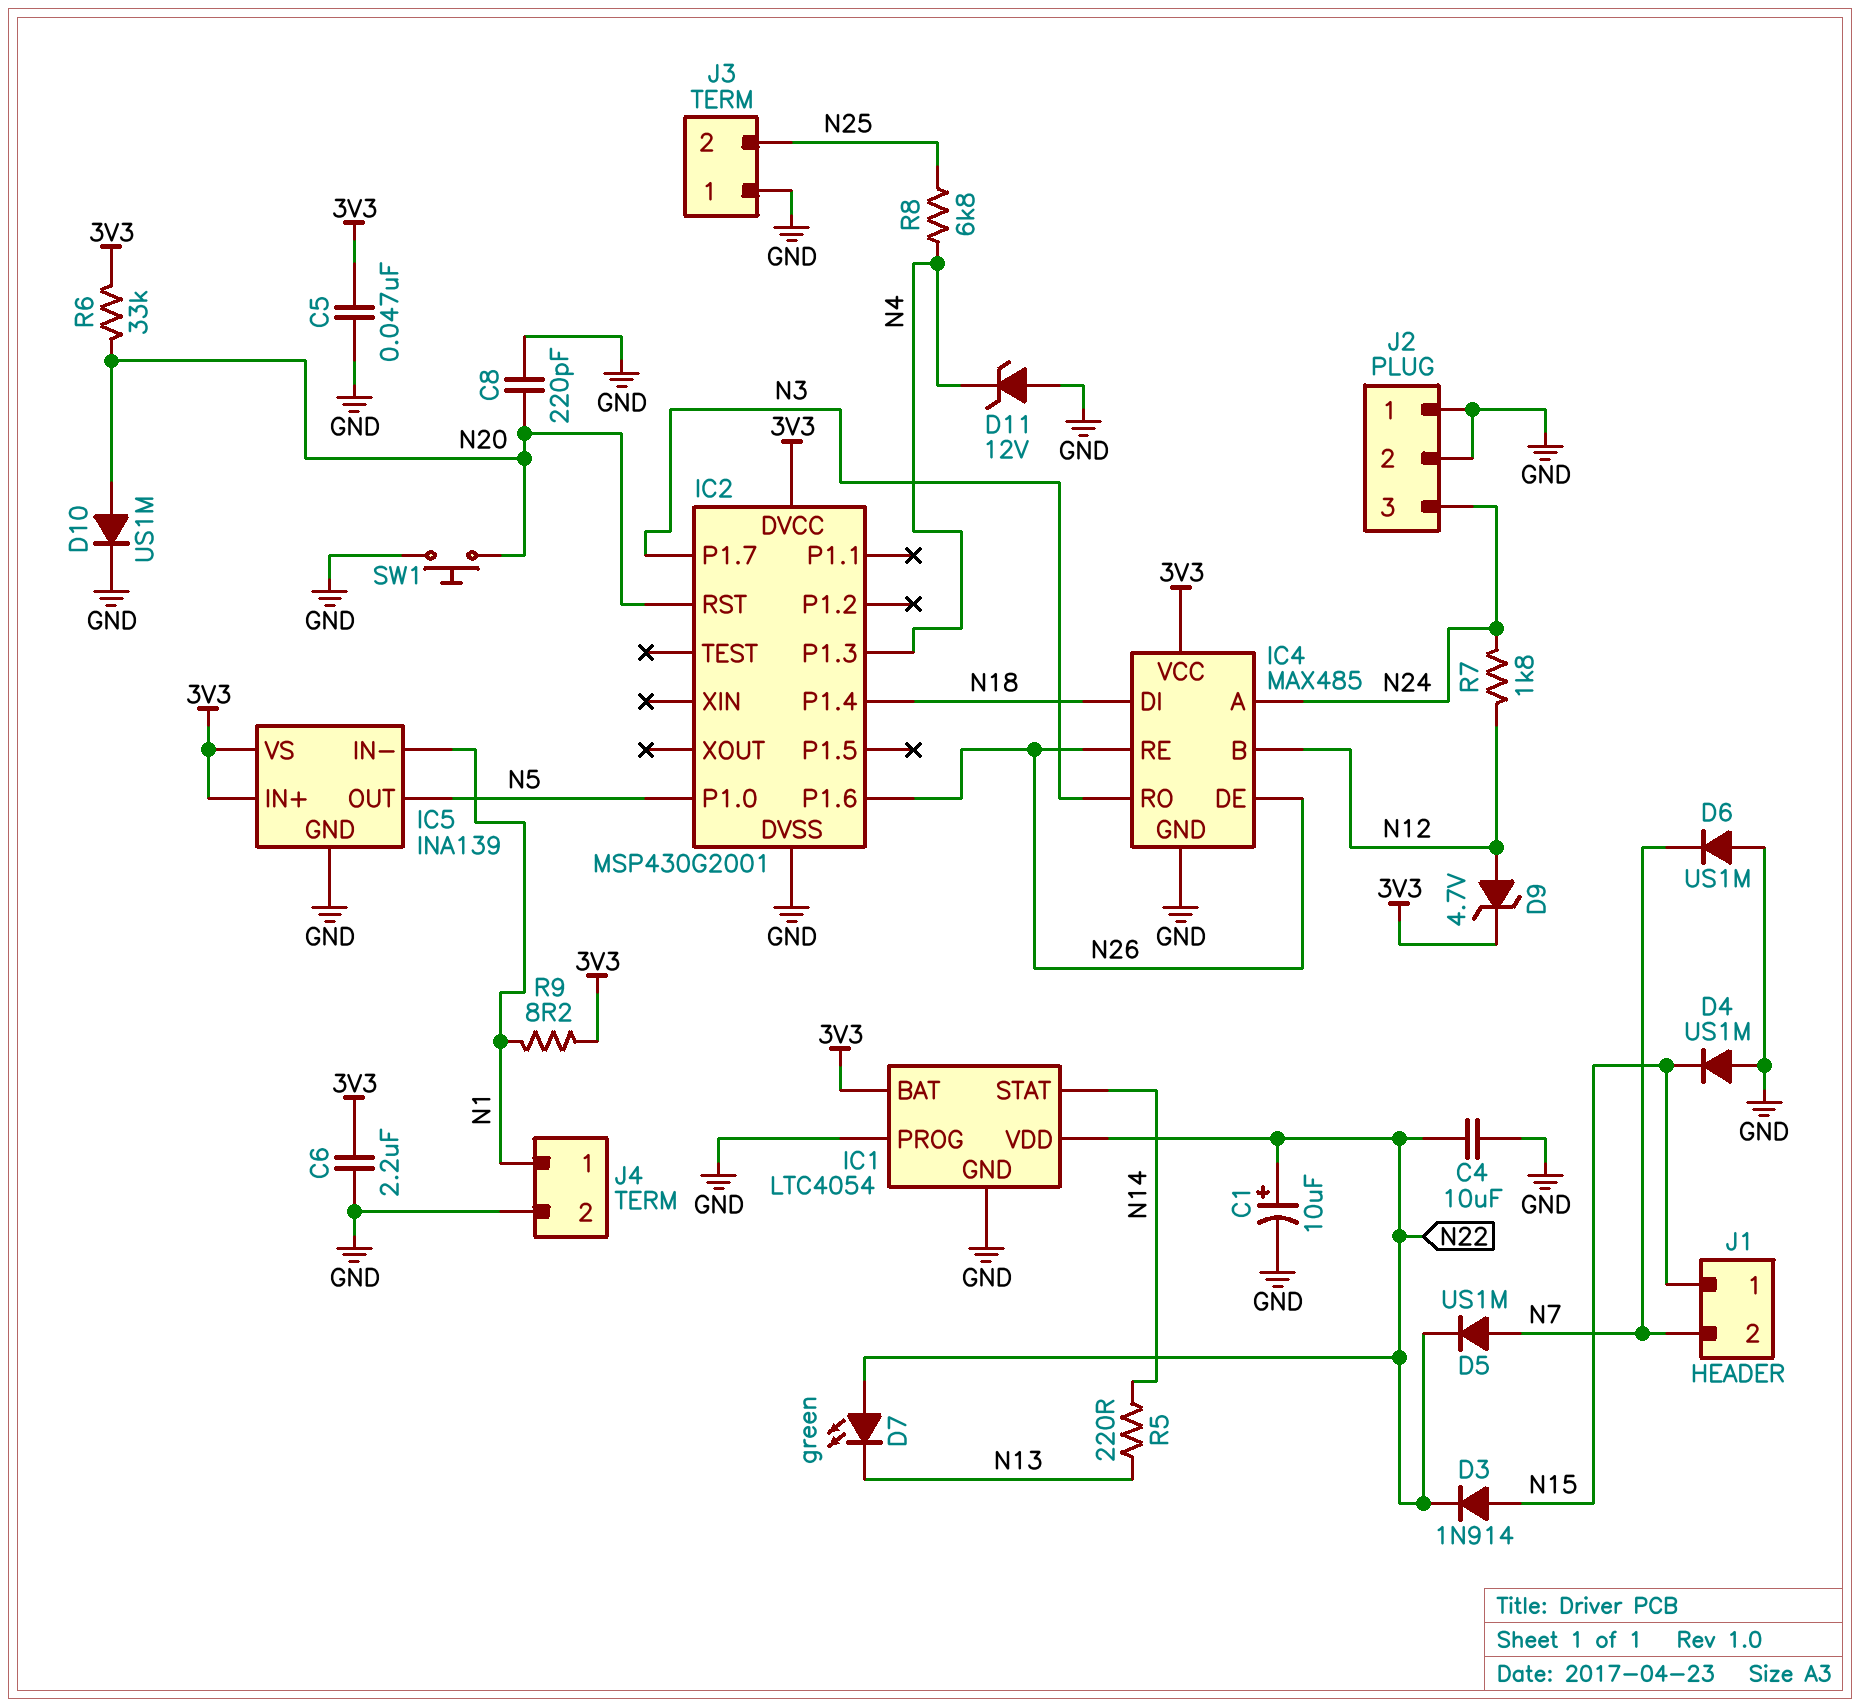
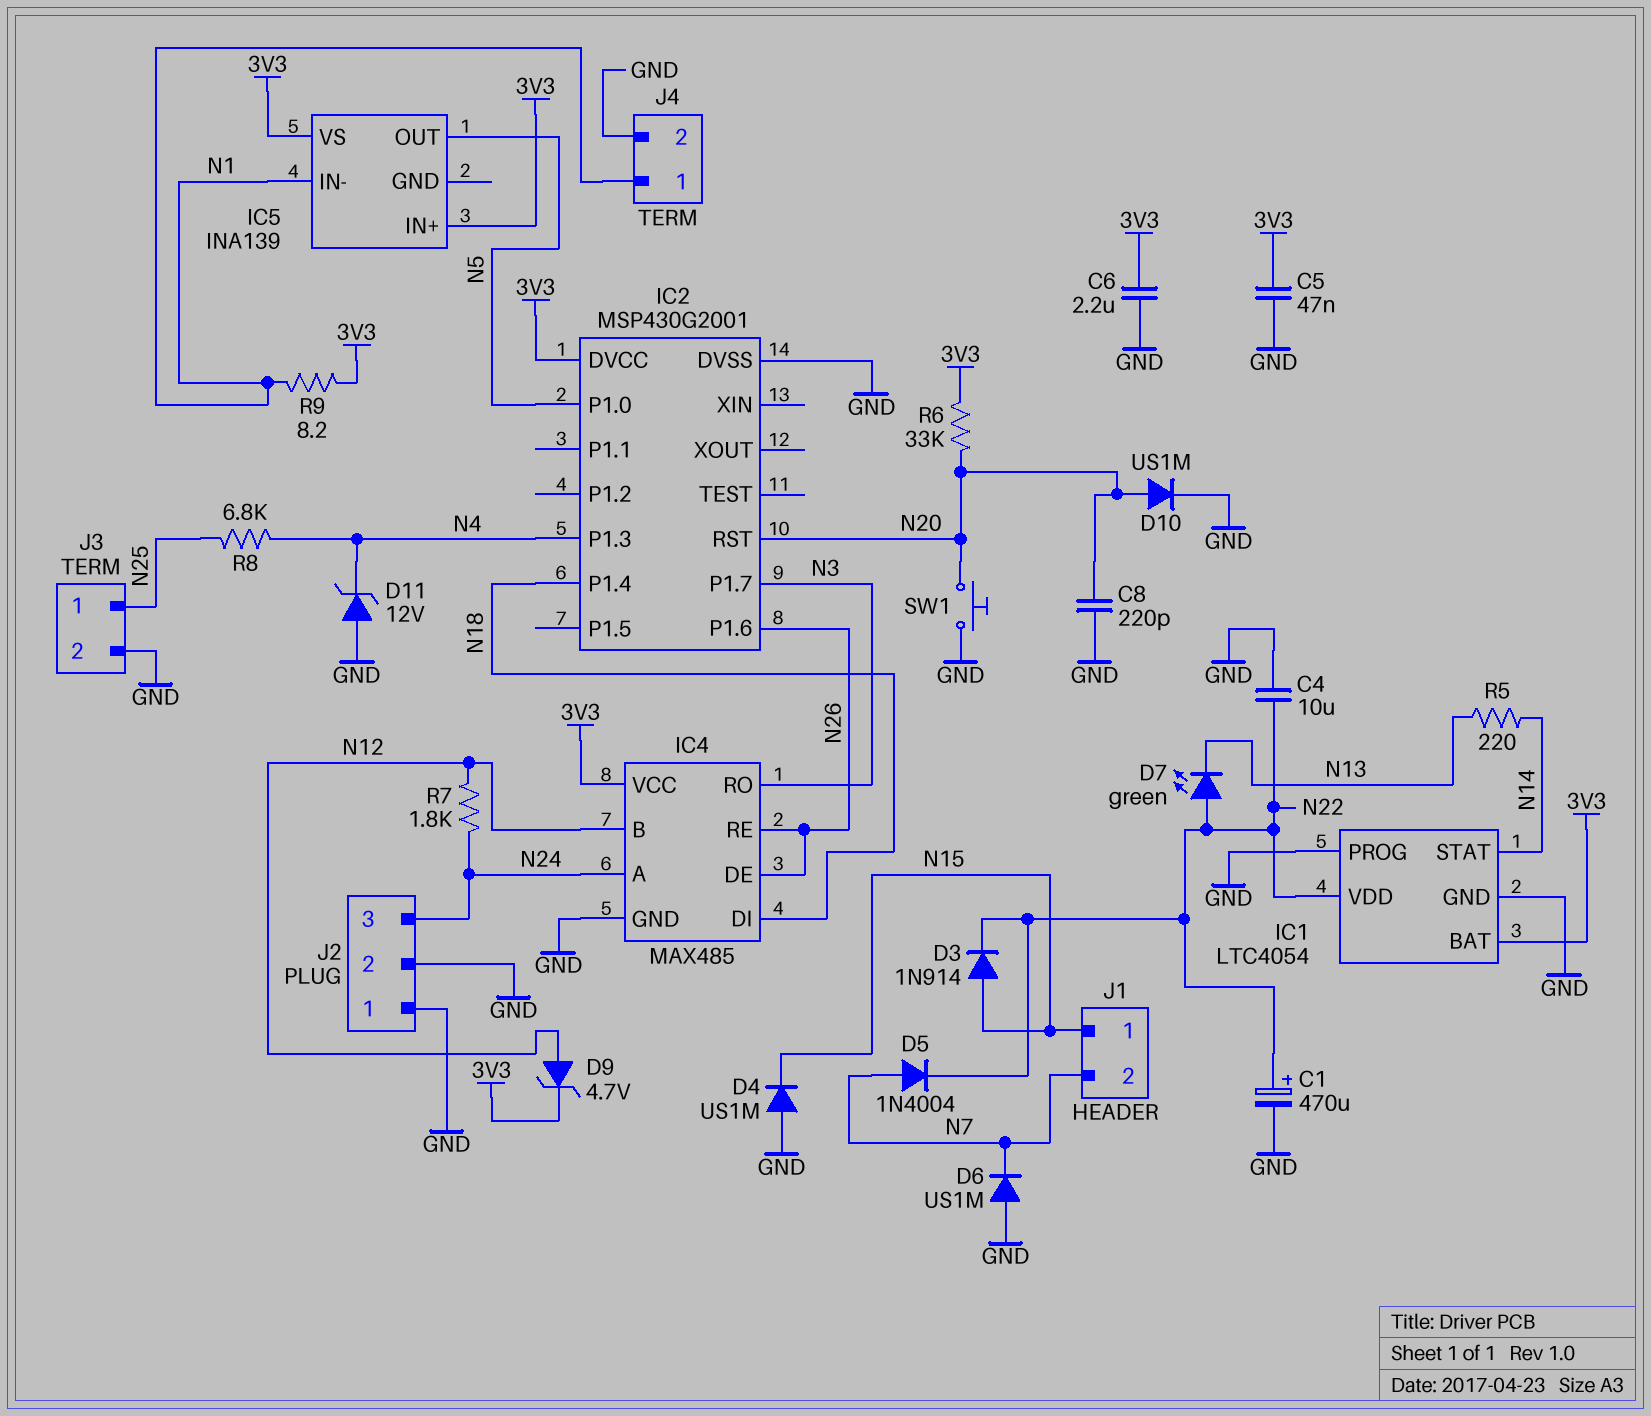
C1: 10uF (plus N22, minus GND) -> 470uF (plus N22, minus GND)
D5: diode US1M (A N7, K N22) -> diode 1N4004 (A N7, K N22)
IC5 pin GND: GND -> none
J3 pin 1: GND -> N25
J3 pin 2: N25 -> GND

